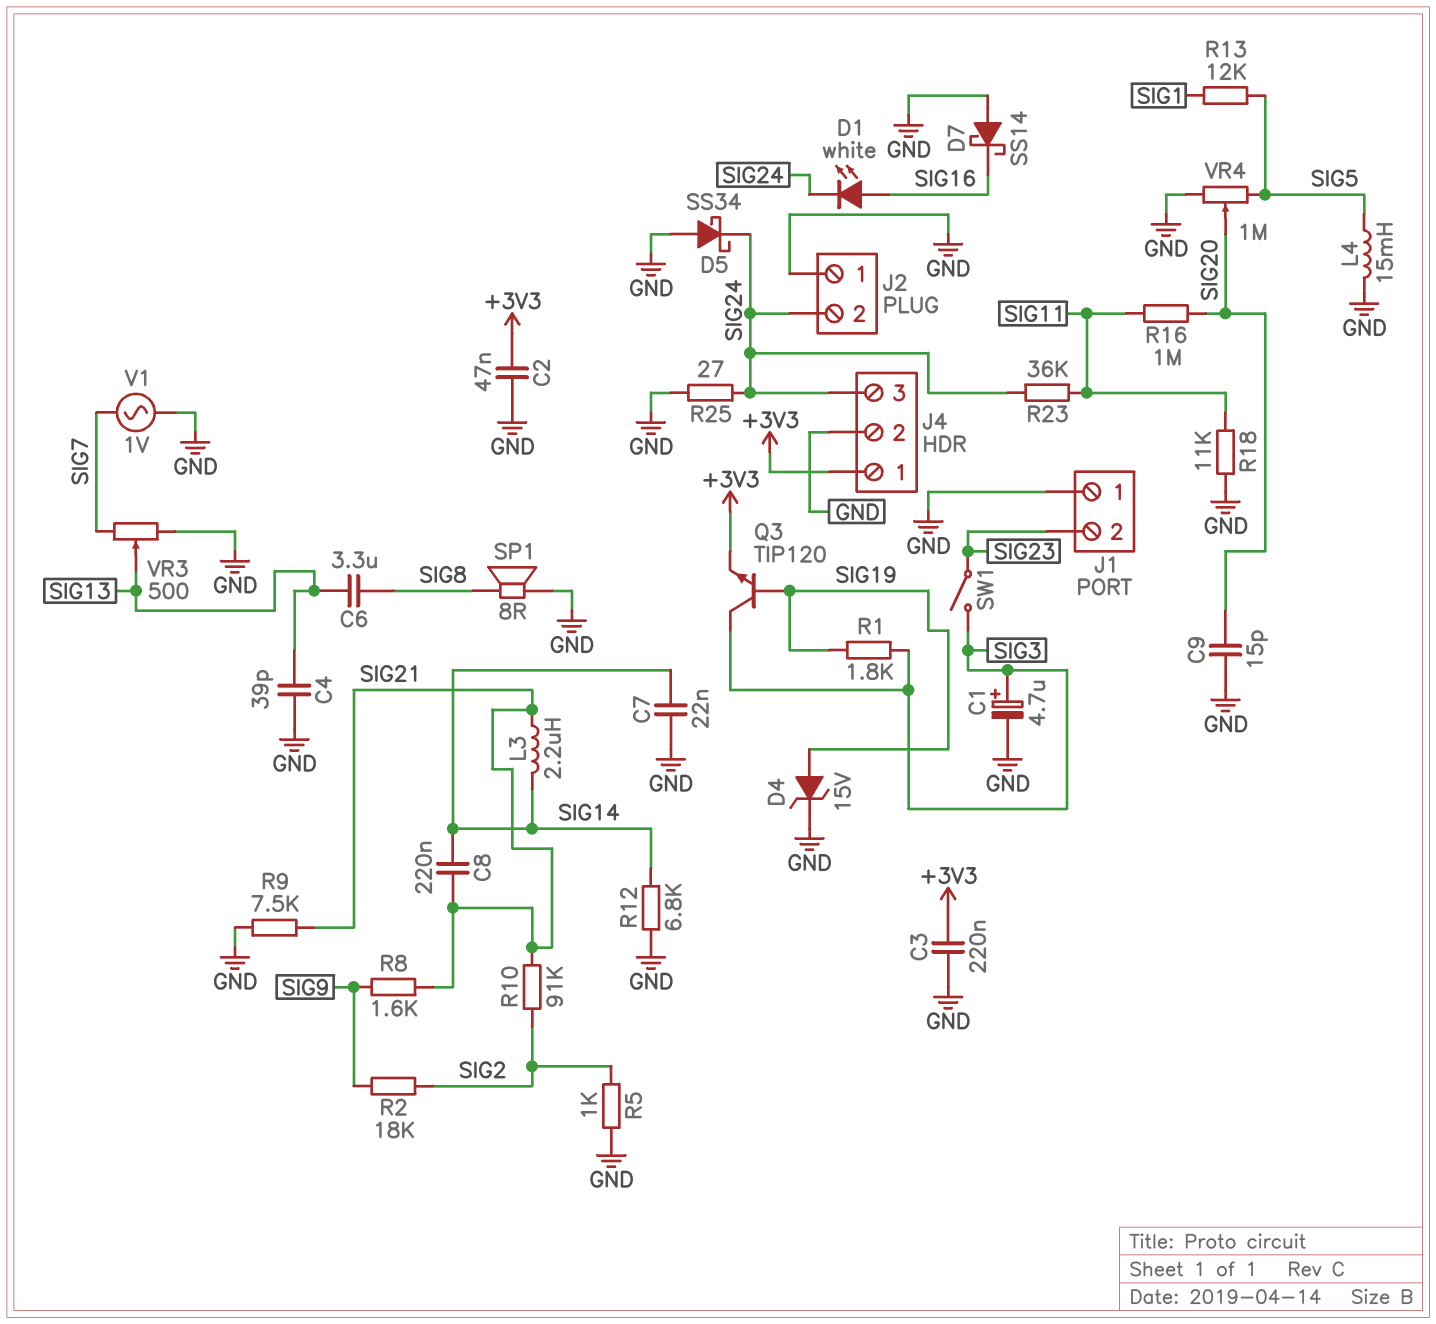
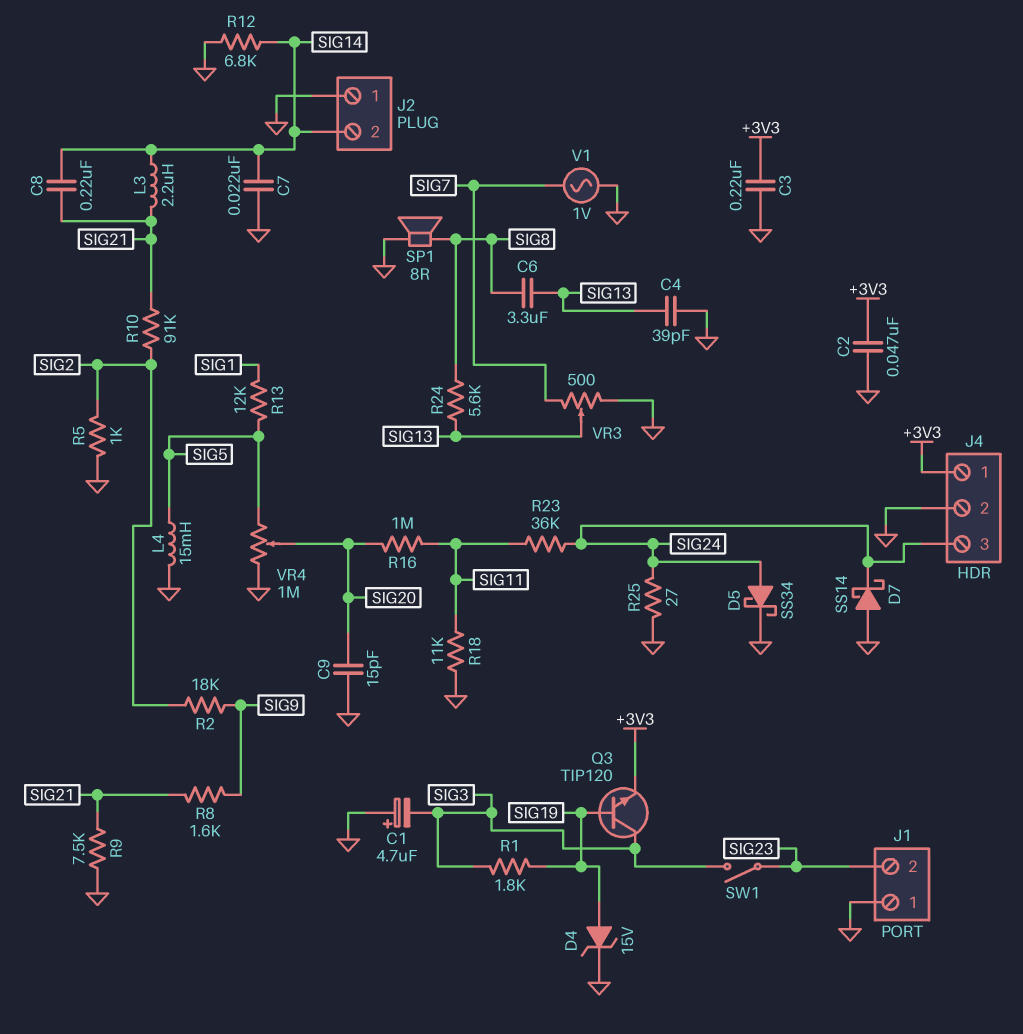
C1: 4.7uF (plus SIG3, minus GND) -> 4.7uF (plus GND, minus SIG3)
D1: LED white (A SIG16, K SIG24) -> none
D5: schottky SS34 (A GND, K SIG24) -> schottky SS34 (A SIG24, K GND)
D7: schottky SS14 (A GND, K SIG16) -> schottky SS14 (A GND, K SIG24)
J2 pin 2: SIG24 -> SIG14
R24: none -> 5.6k (SIG8, SIG13)

